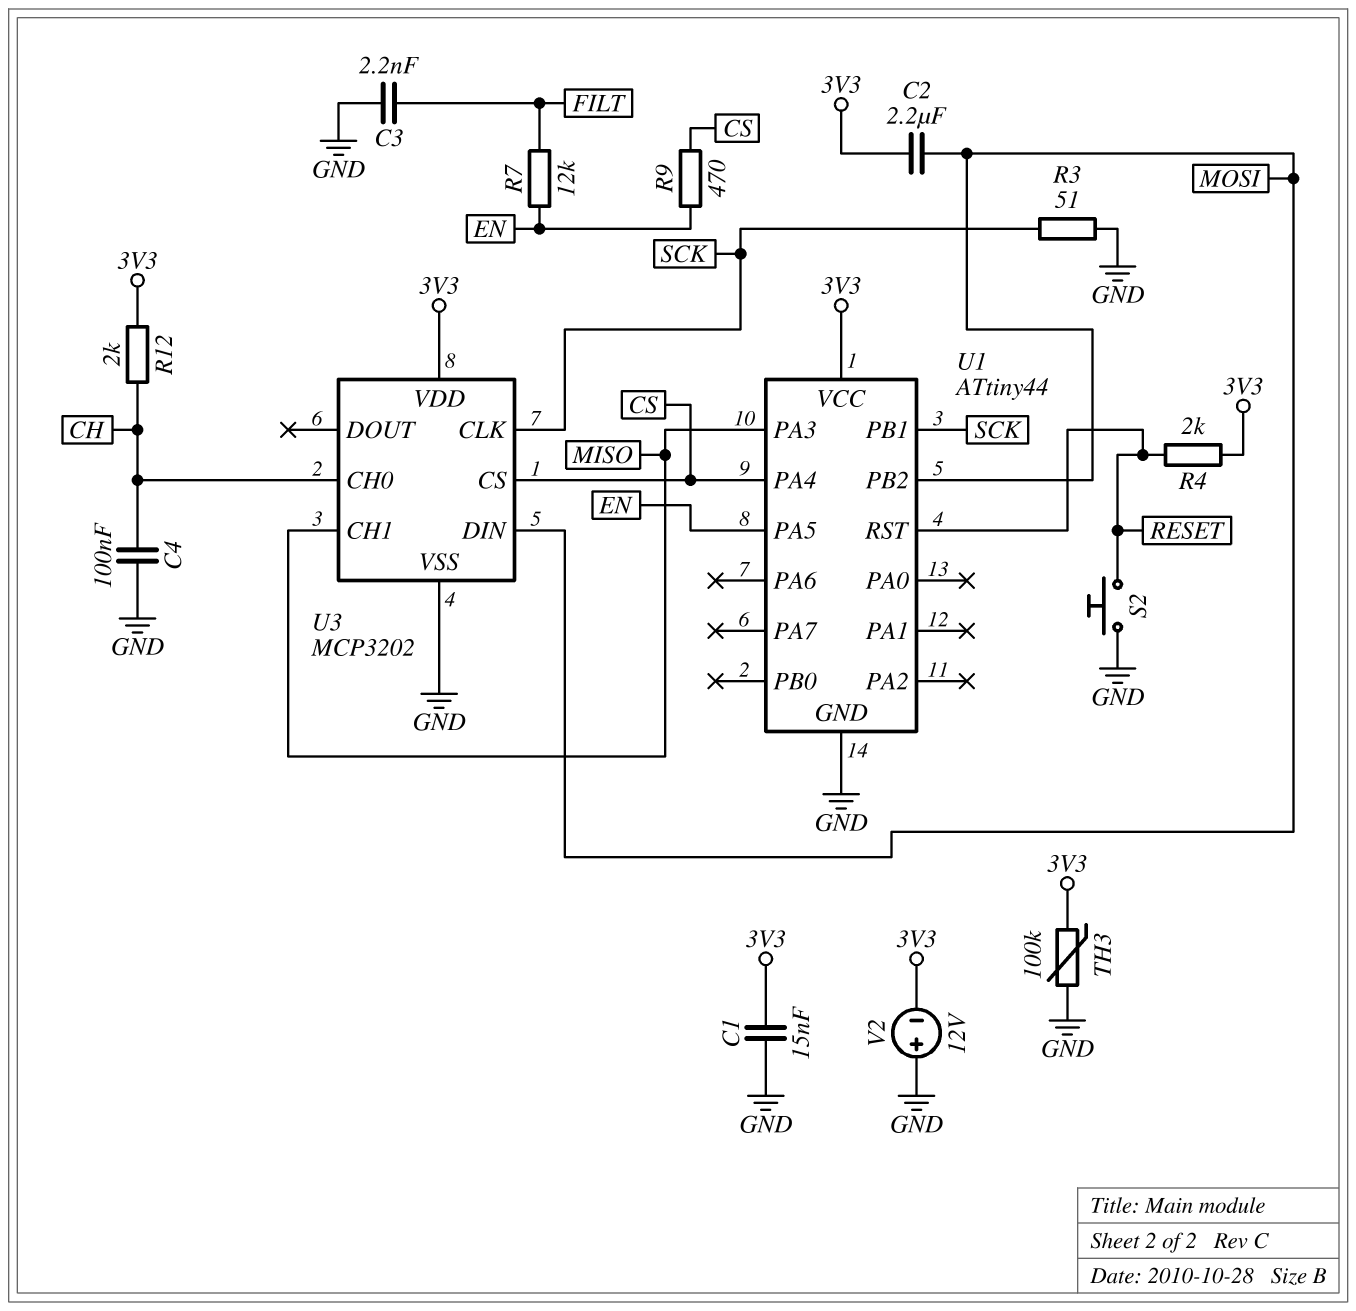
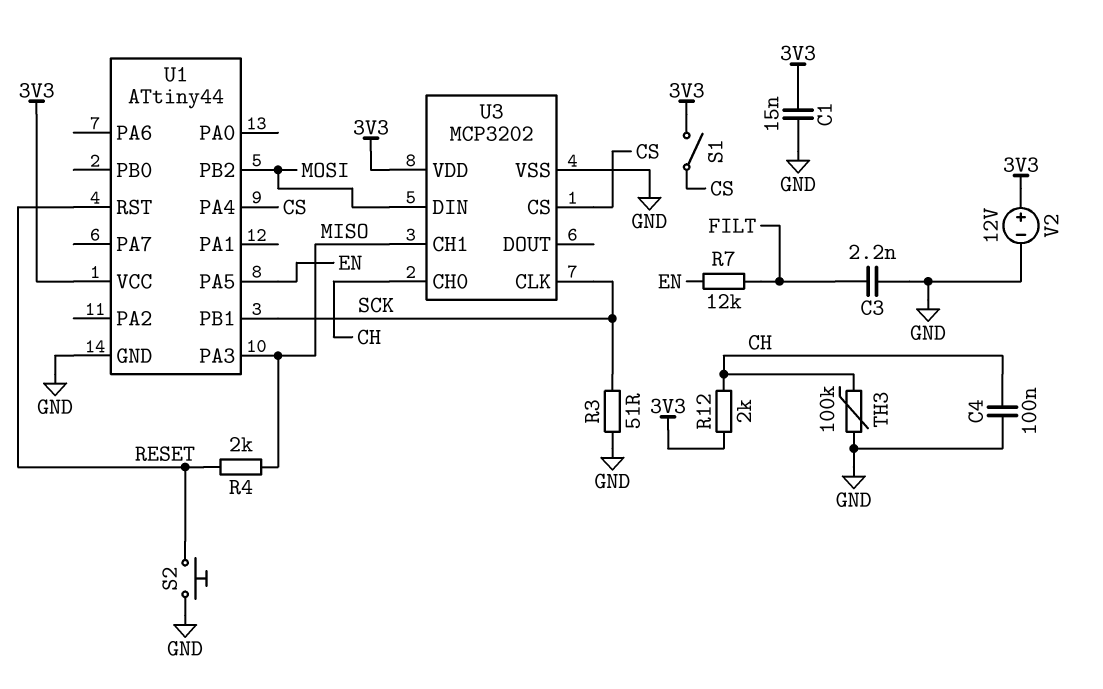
C2: 2.2uF (3V3, MOSI) -> none
R4: 2k (3V3, RESET) -> 2k (MISO, RESET)
R9: 470 (CS, EN) -> none
S1: none -> switch (3V3, CS)
TH3: 100k (3V3, GND) -> 100k (CH, GND)
V2: 12V (plus GND, minus 3V3) -> 12V (plus 3V3, minus GND)

